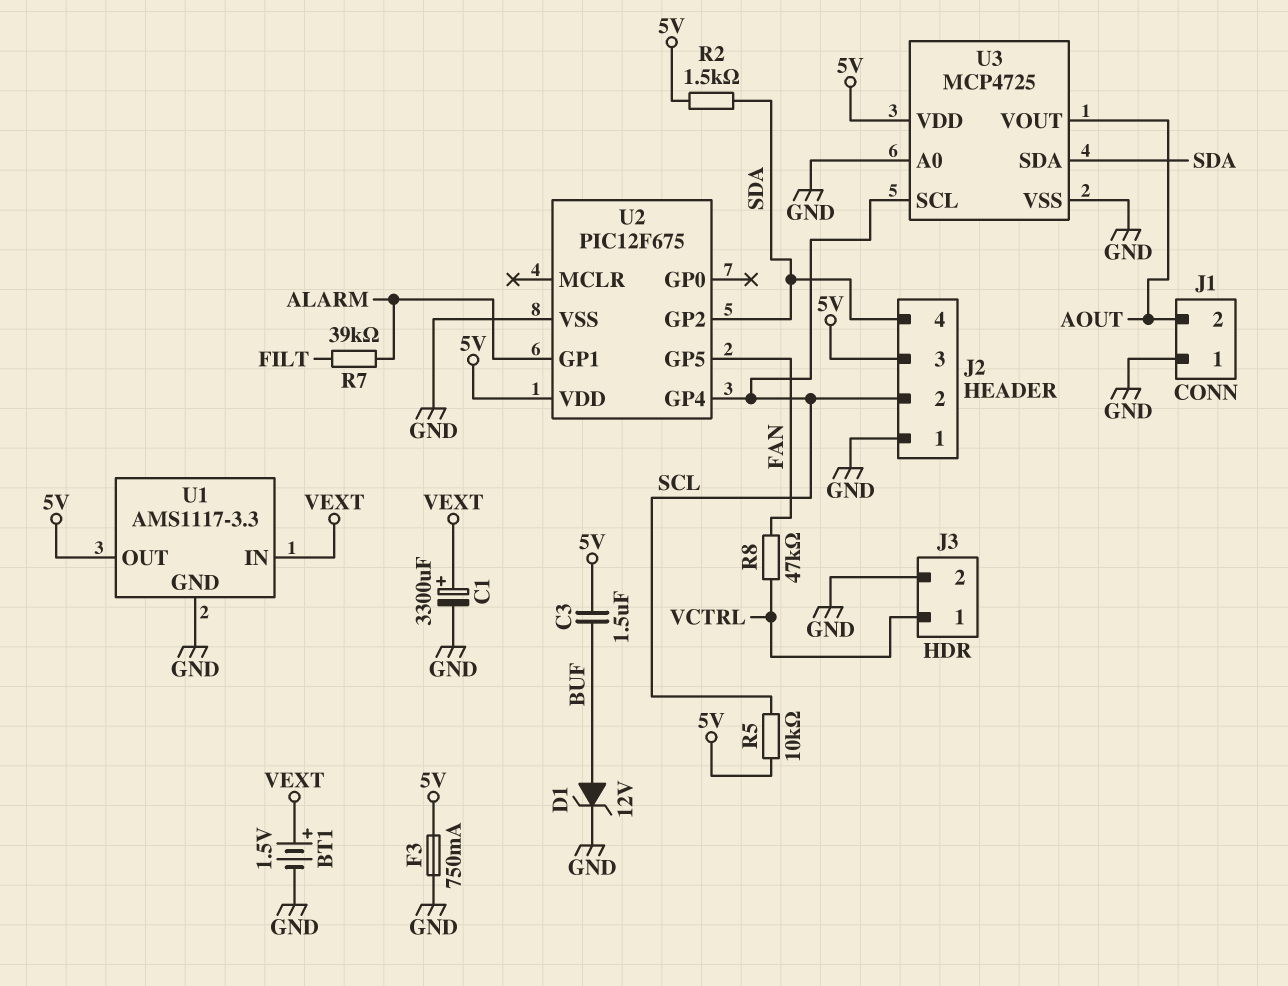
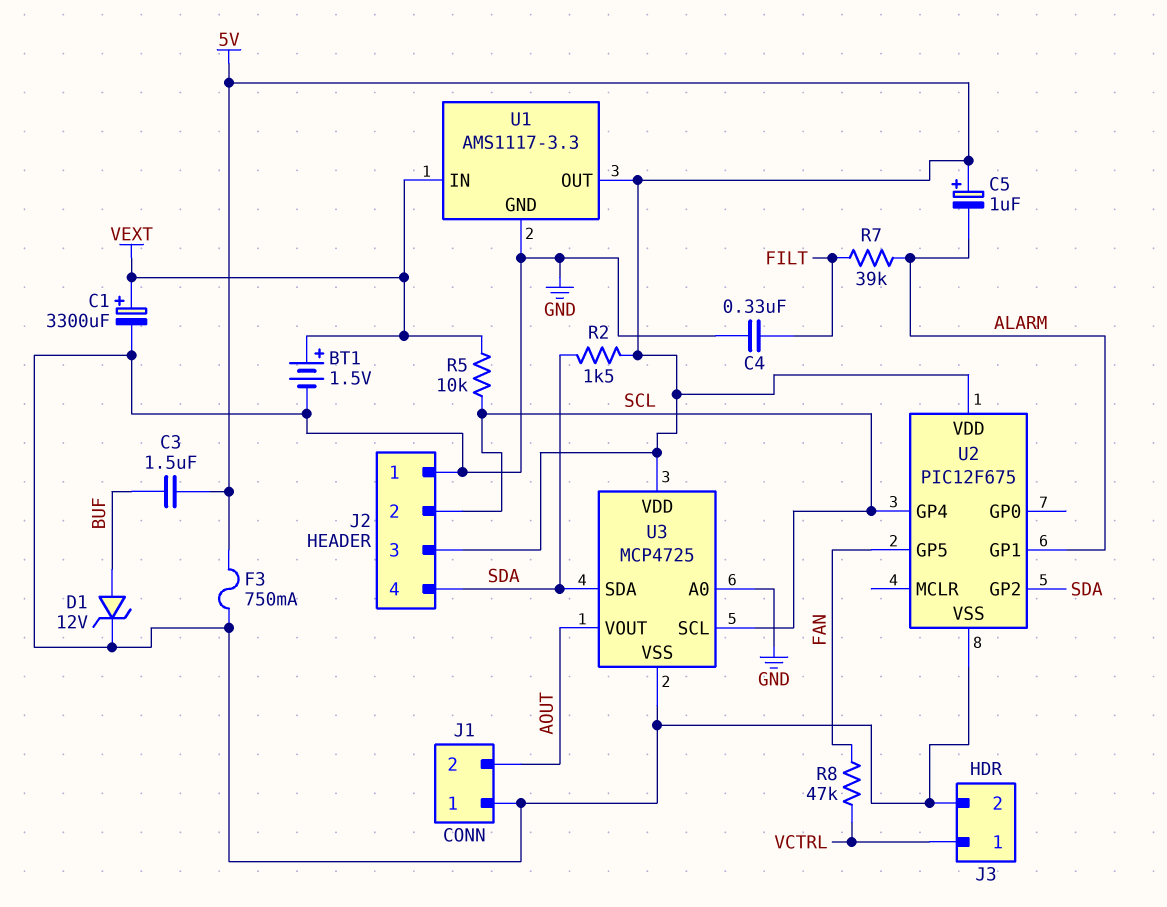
C4: none -> 330nF (FILT, GND)
C5: none -> 1uF (plus 5V, minus ALARM)
R5: 10k (5V, SCL) -> 10k (SCL, VEXT)

